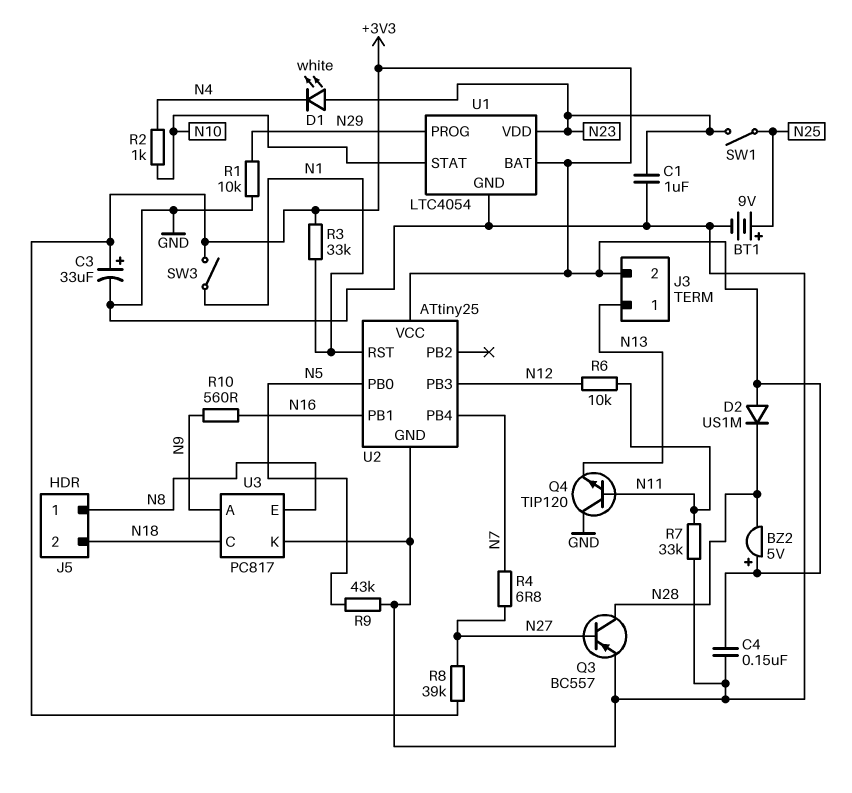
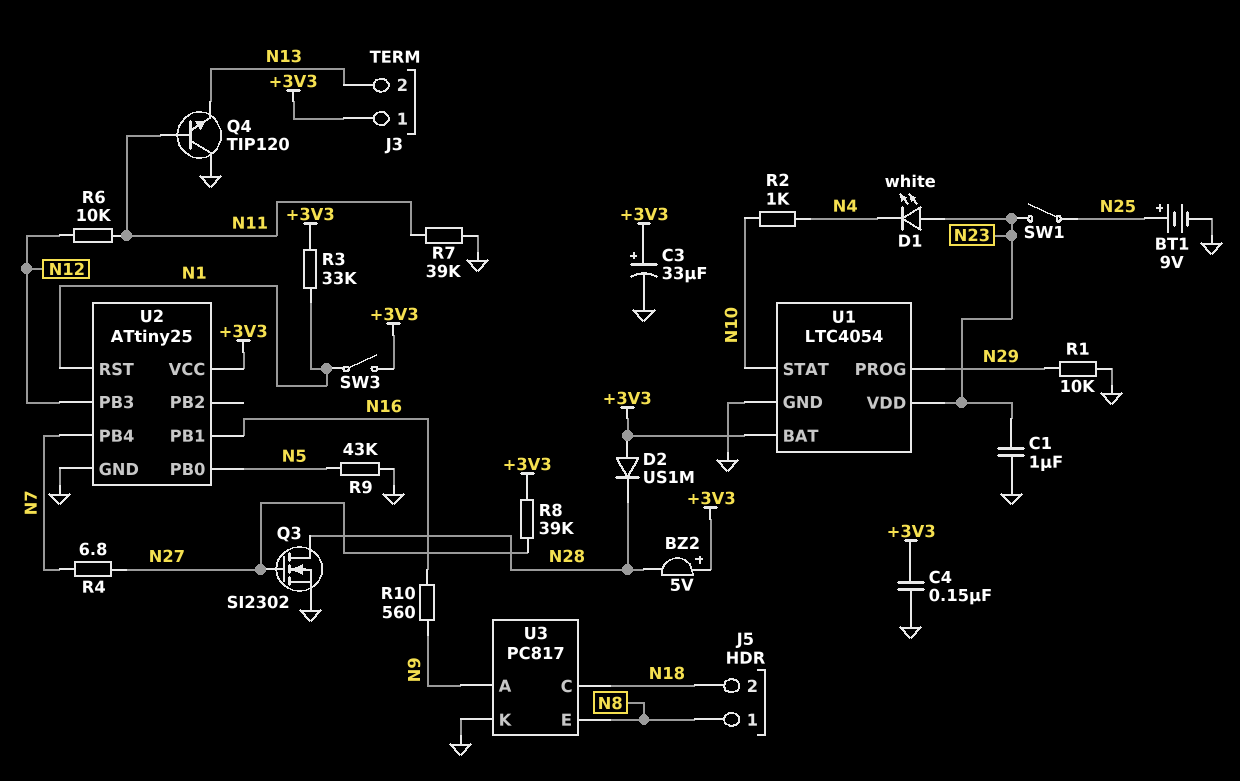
J3 pin 1: N13 -> +3V3
J3 pin 2: +3V3 -> N13
Q3: PNP BC557 (B N27, C N28, E GND) -> NMOS SI2302 (G N27, D N28, S GND)
R7: 33k (GND, N11) -> 39k (GND, N11)

